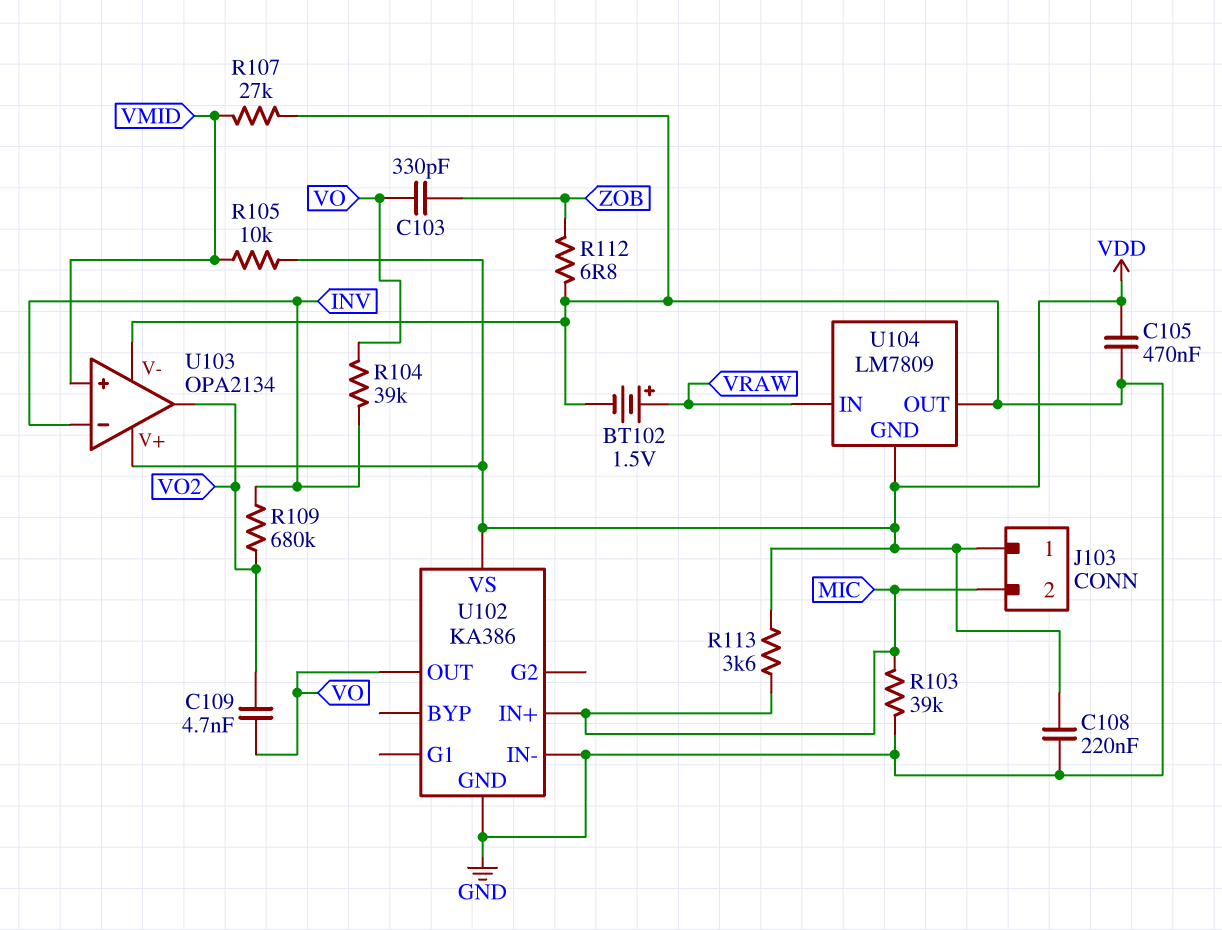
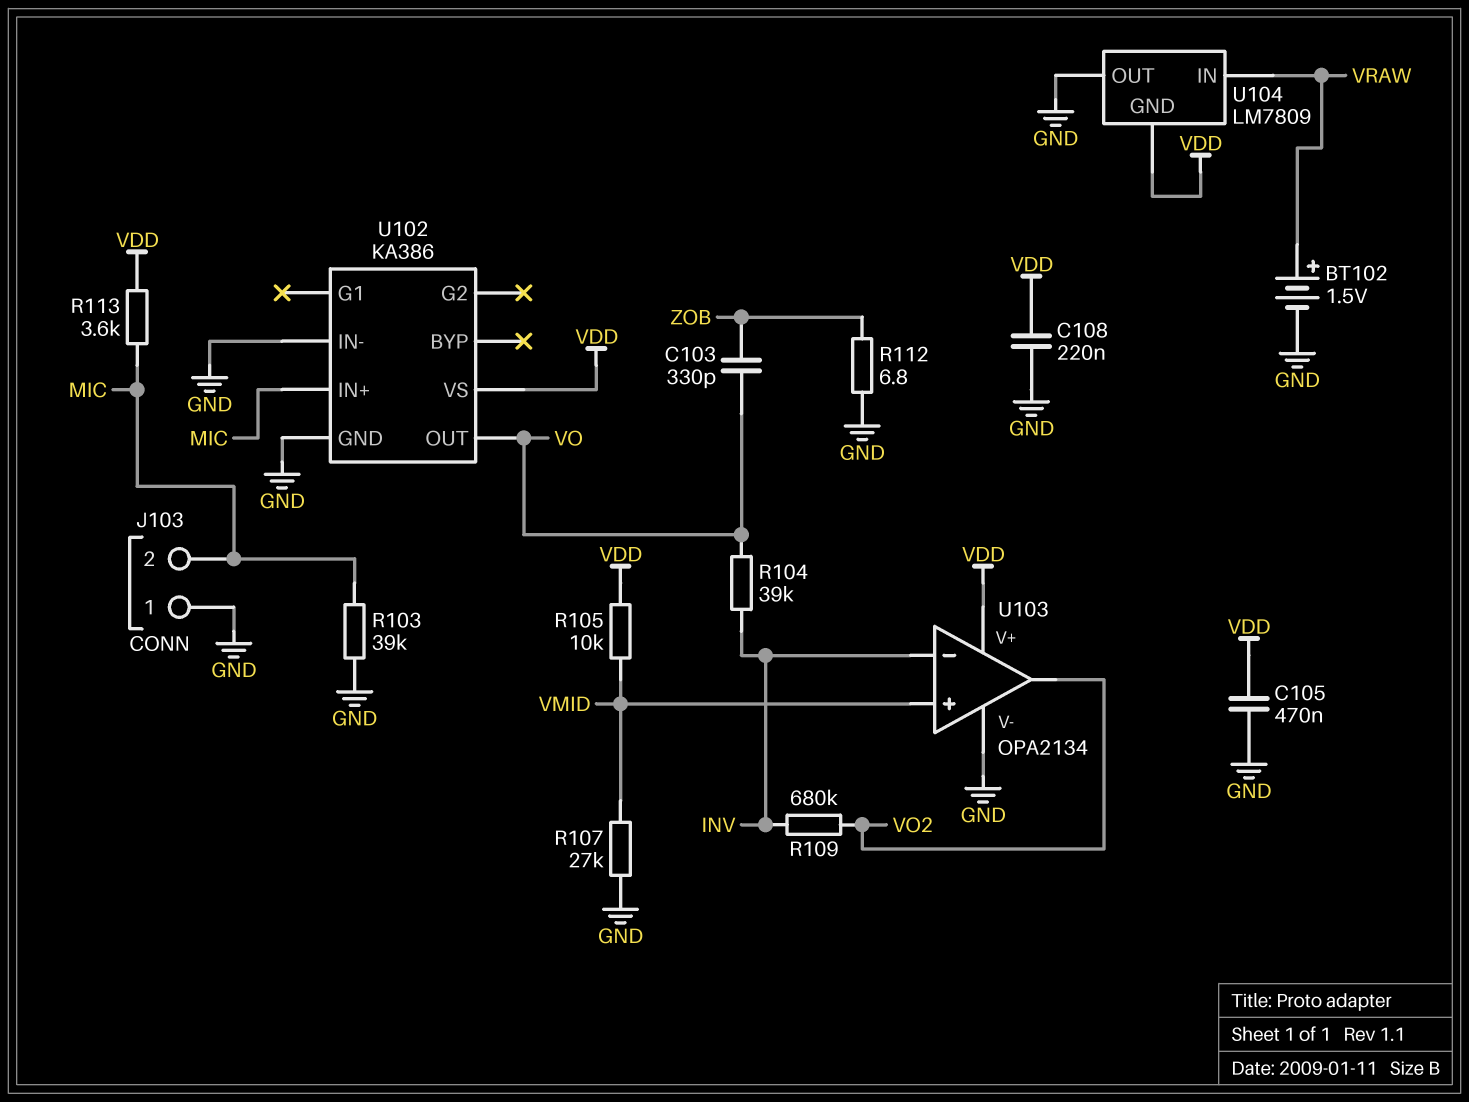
C109: 4.7nF (VO, VO2) -> none
J103 pin 1: VDD -> GND

